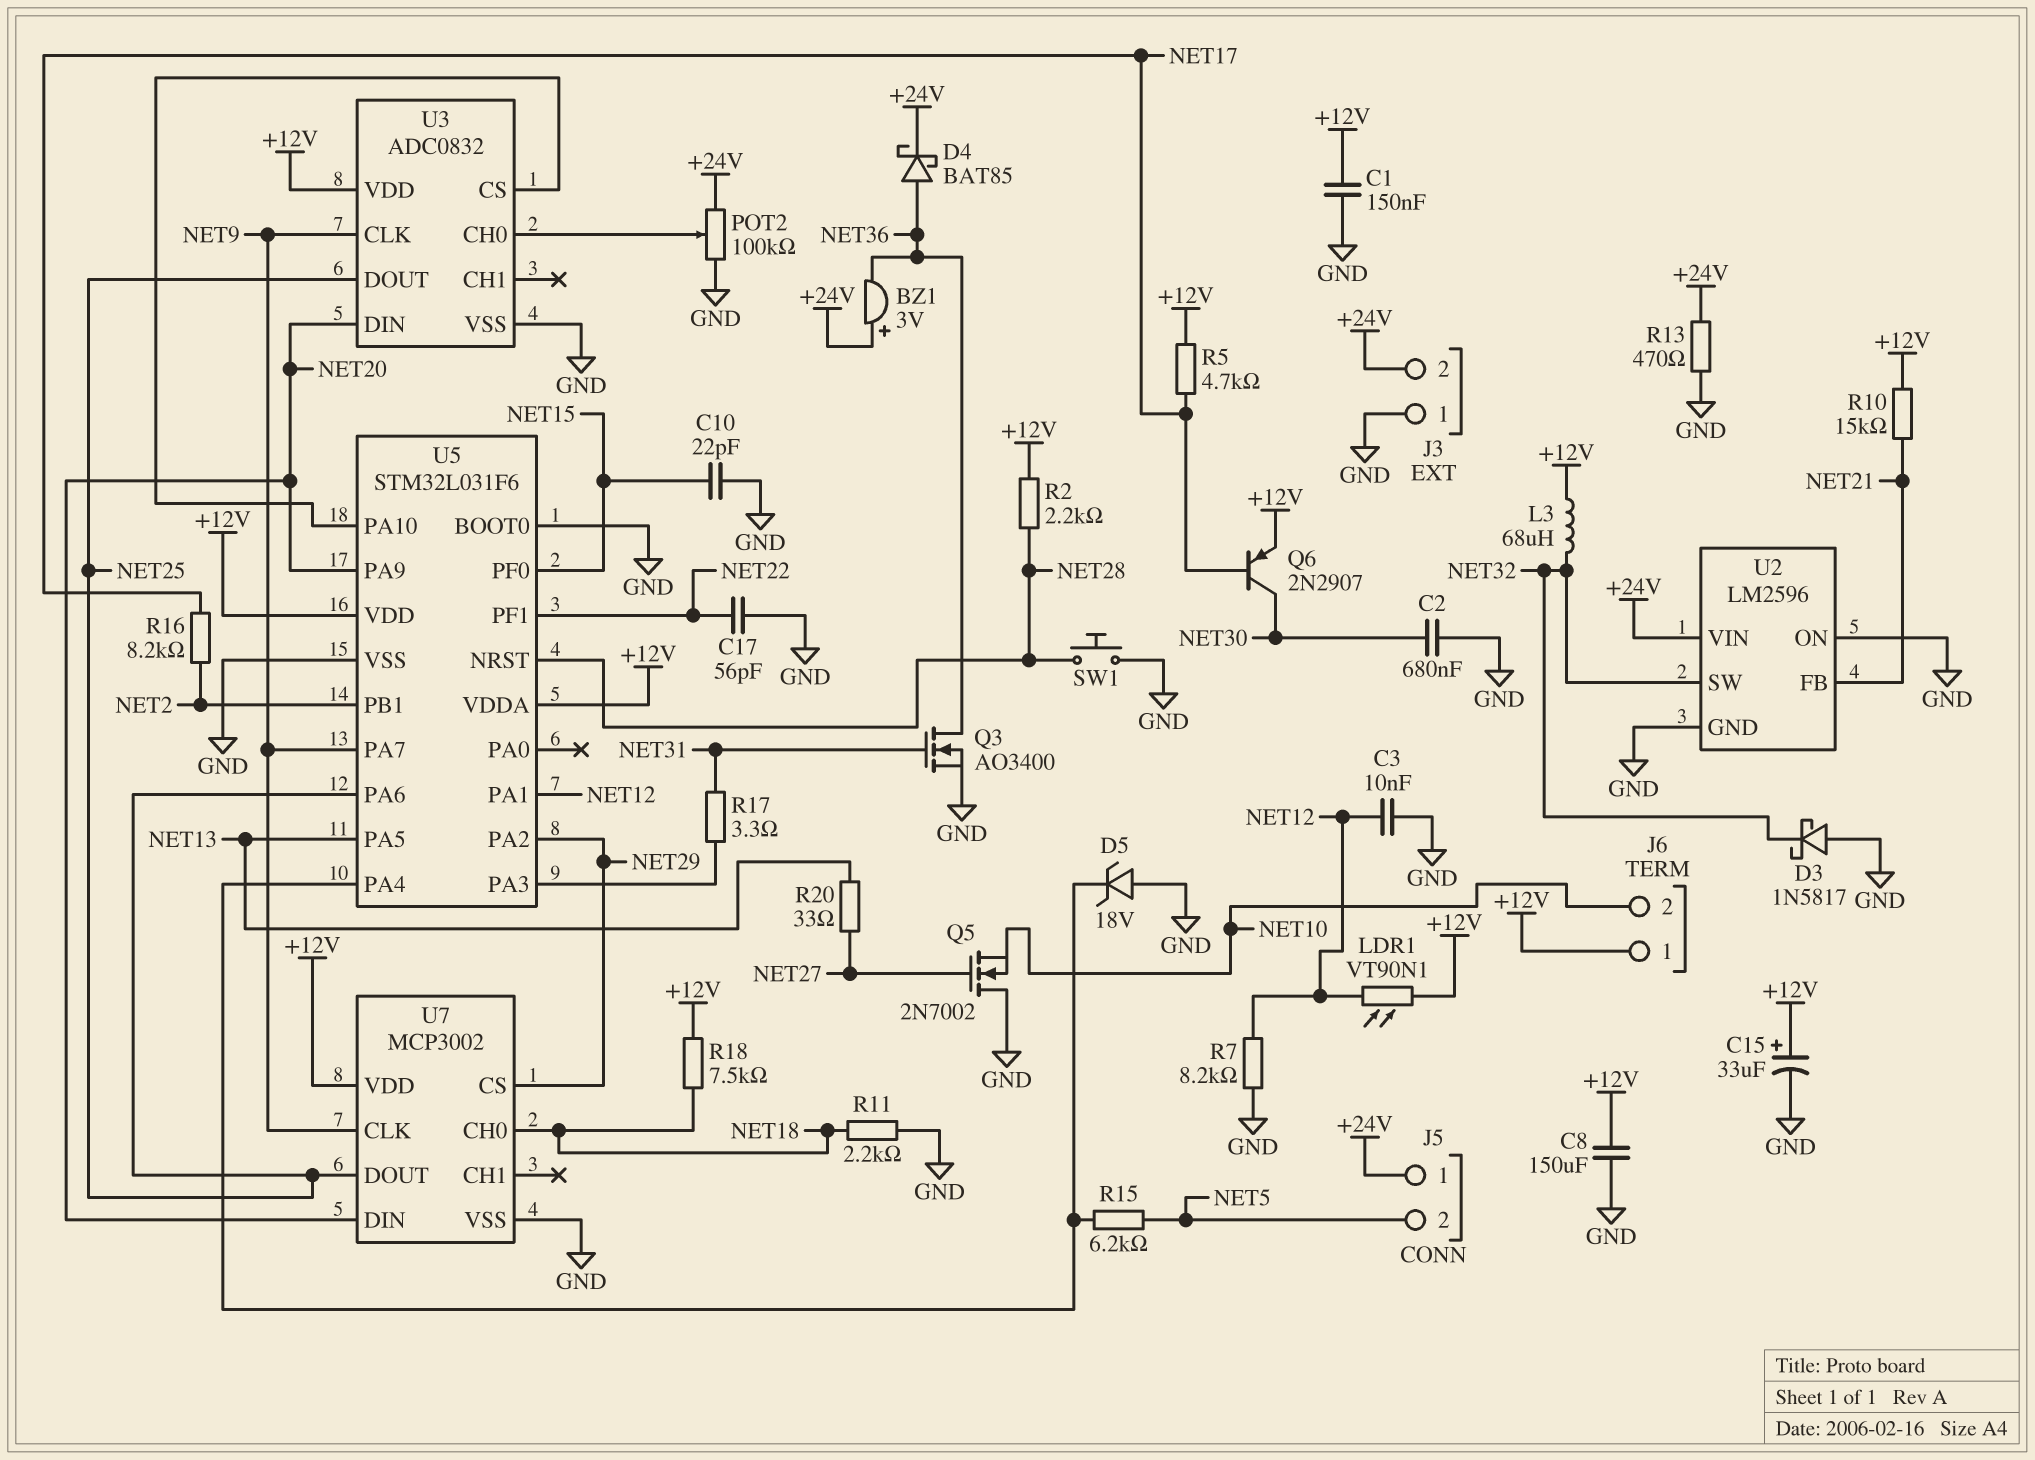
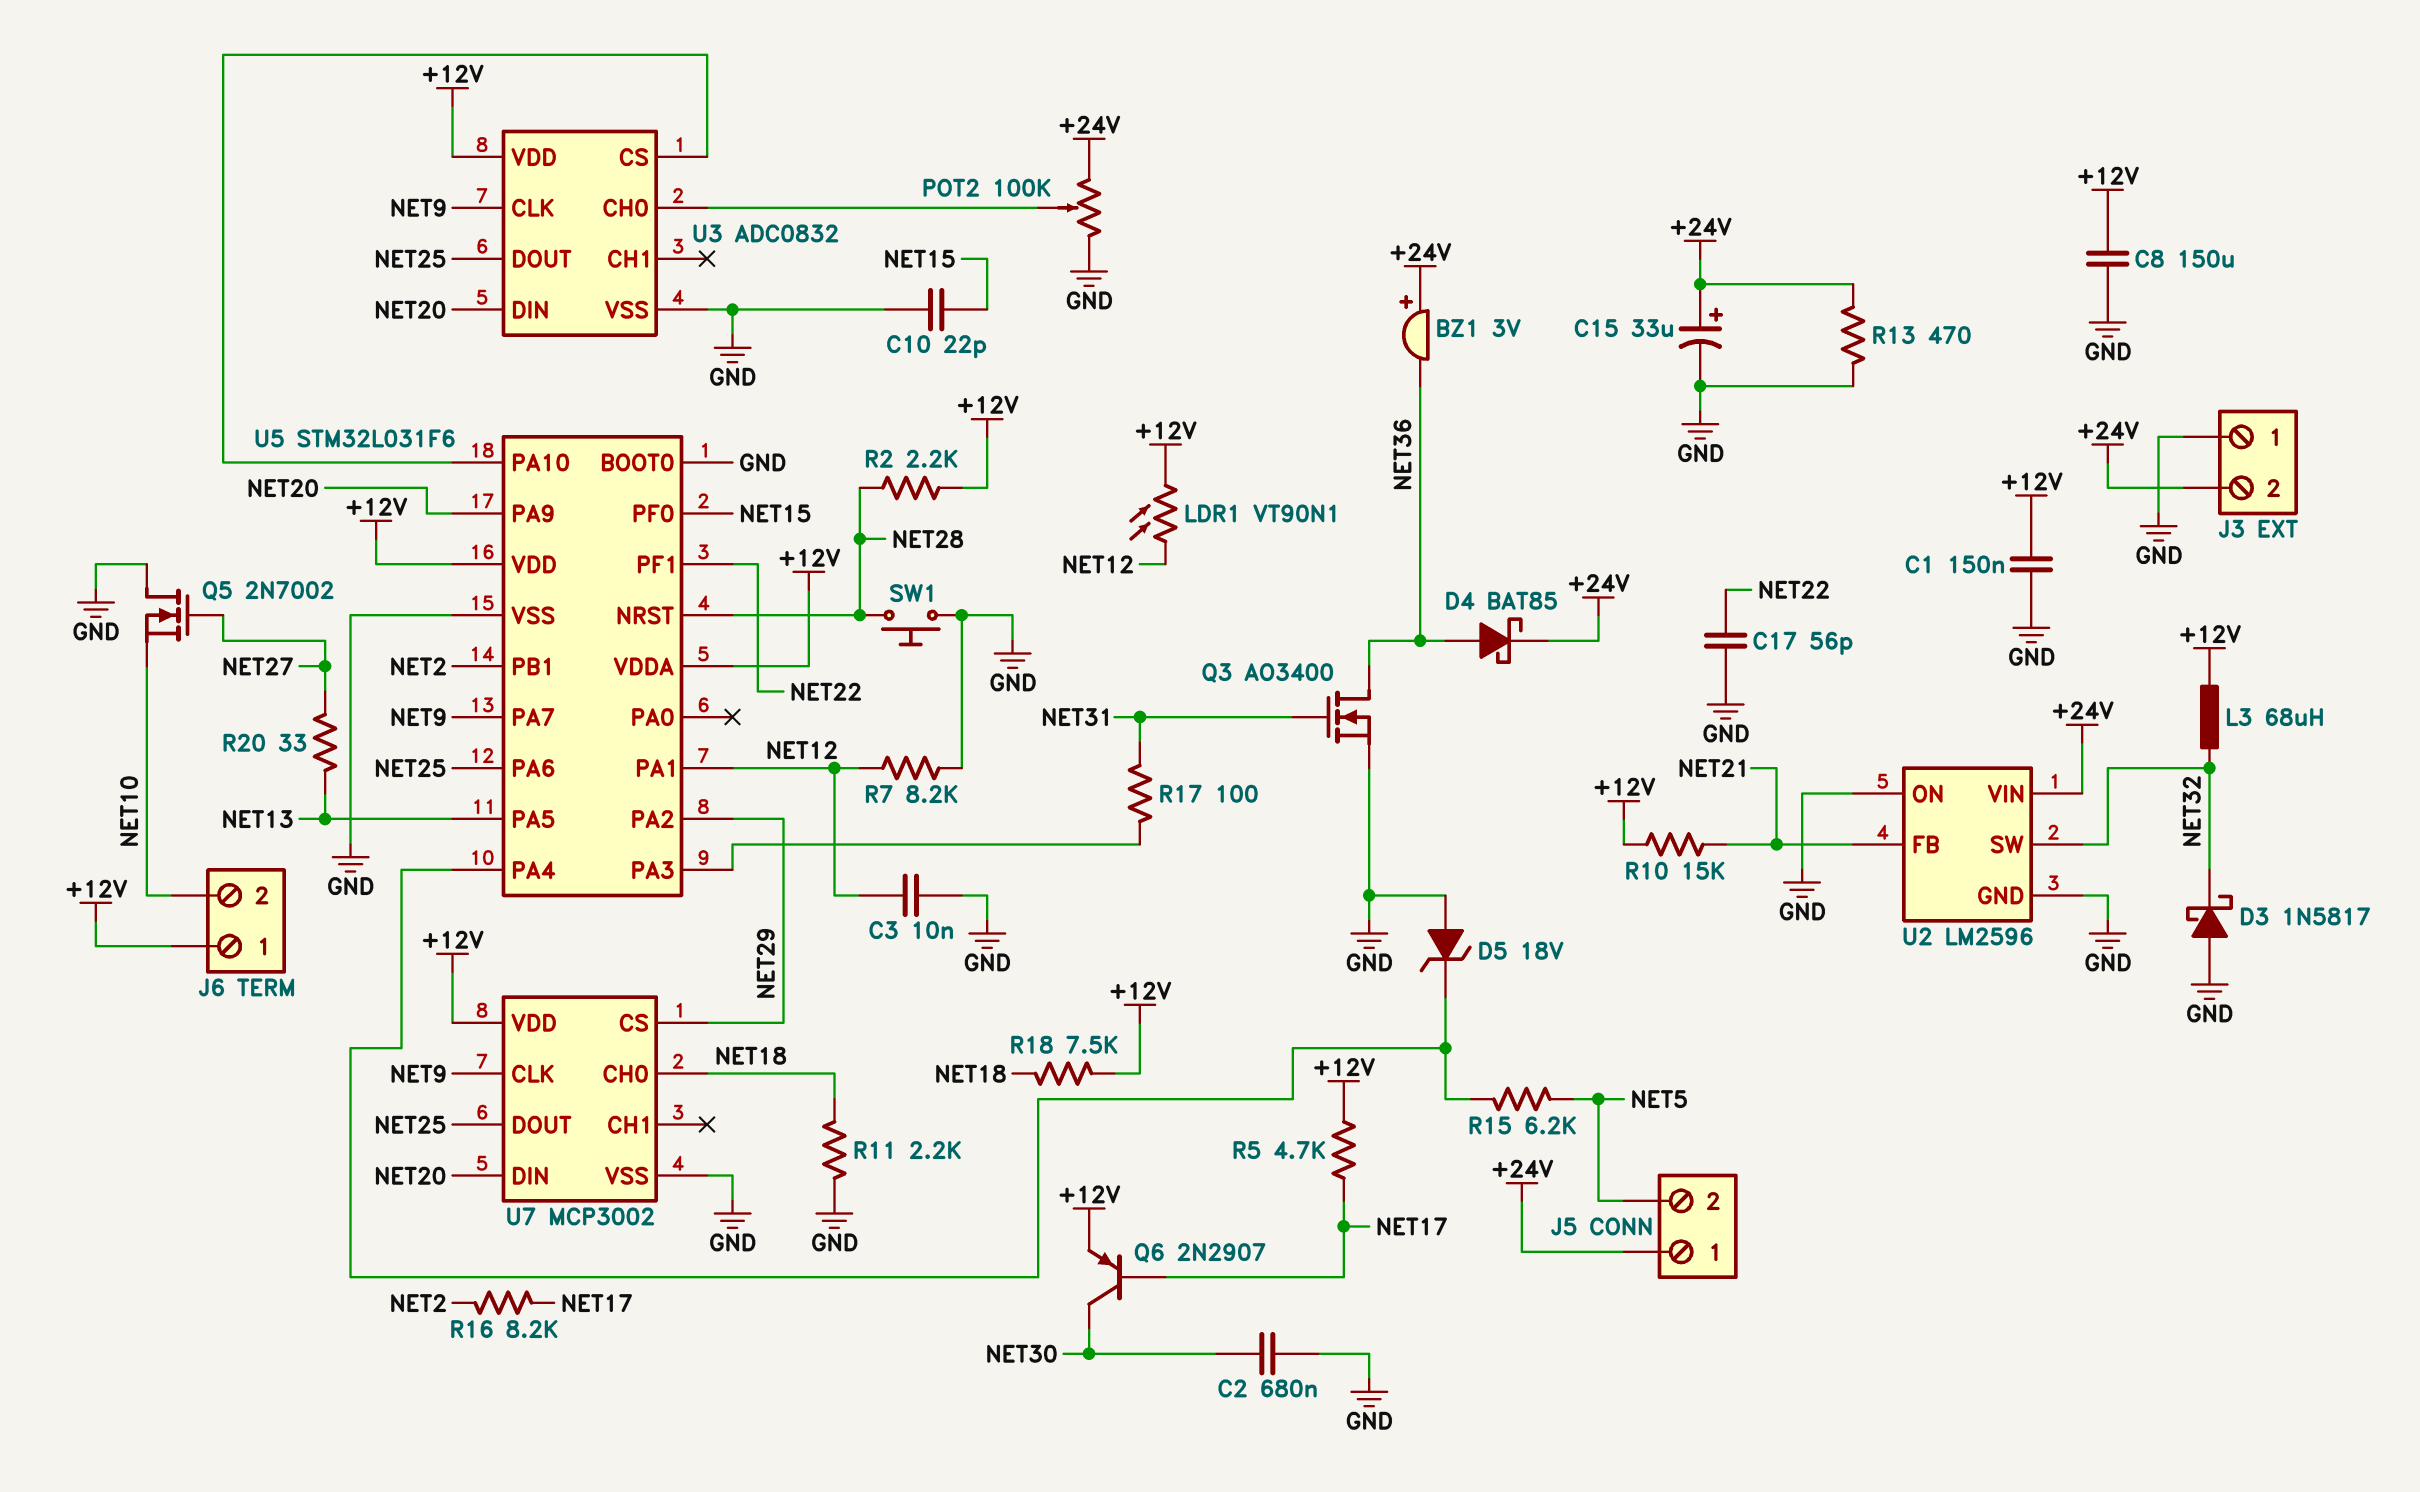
C15: 33uF (plus +12V, minus GND) -> 33uF (plus +24V, minus GND)
R17: 3.3 (NET31, U5/PA3) -> 100 (NET31, U5/PA3)

